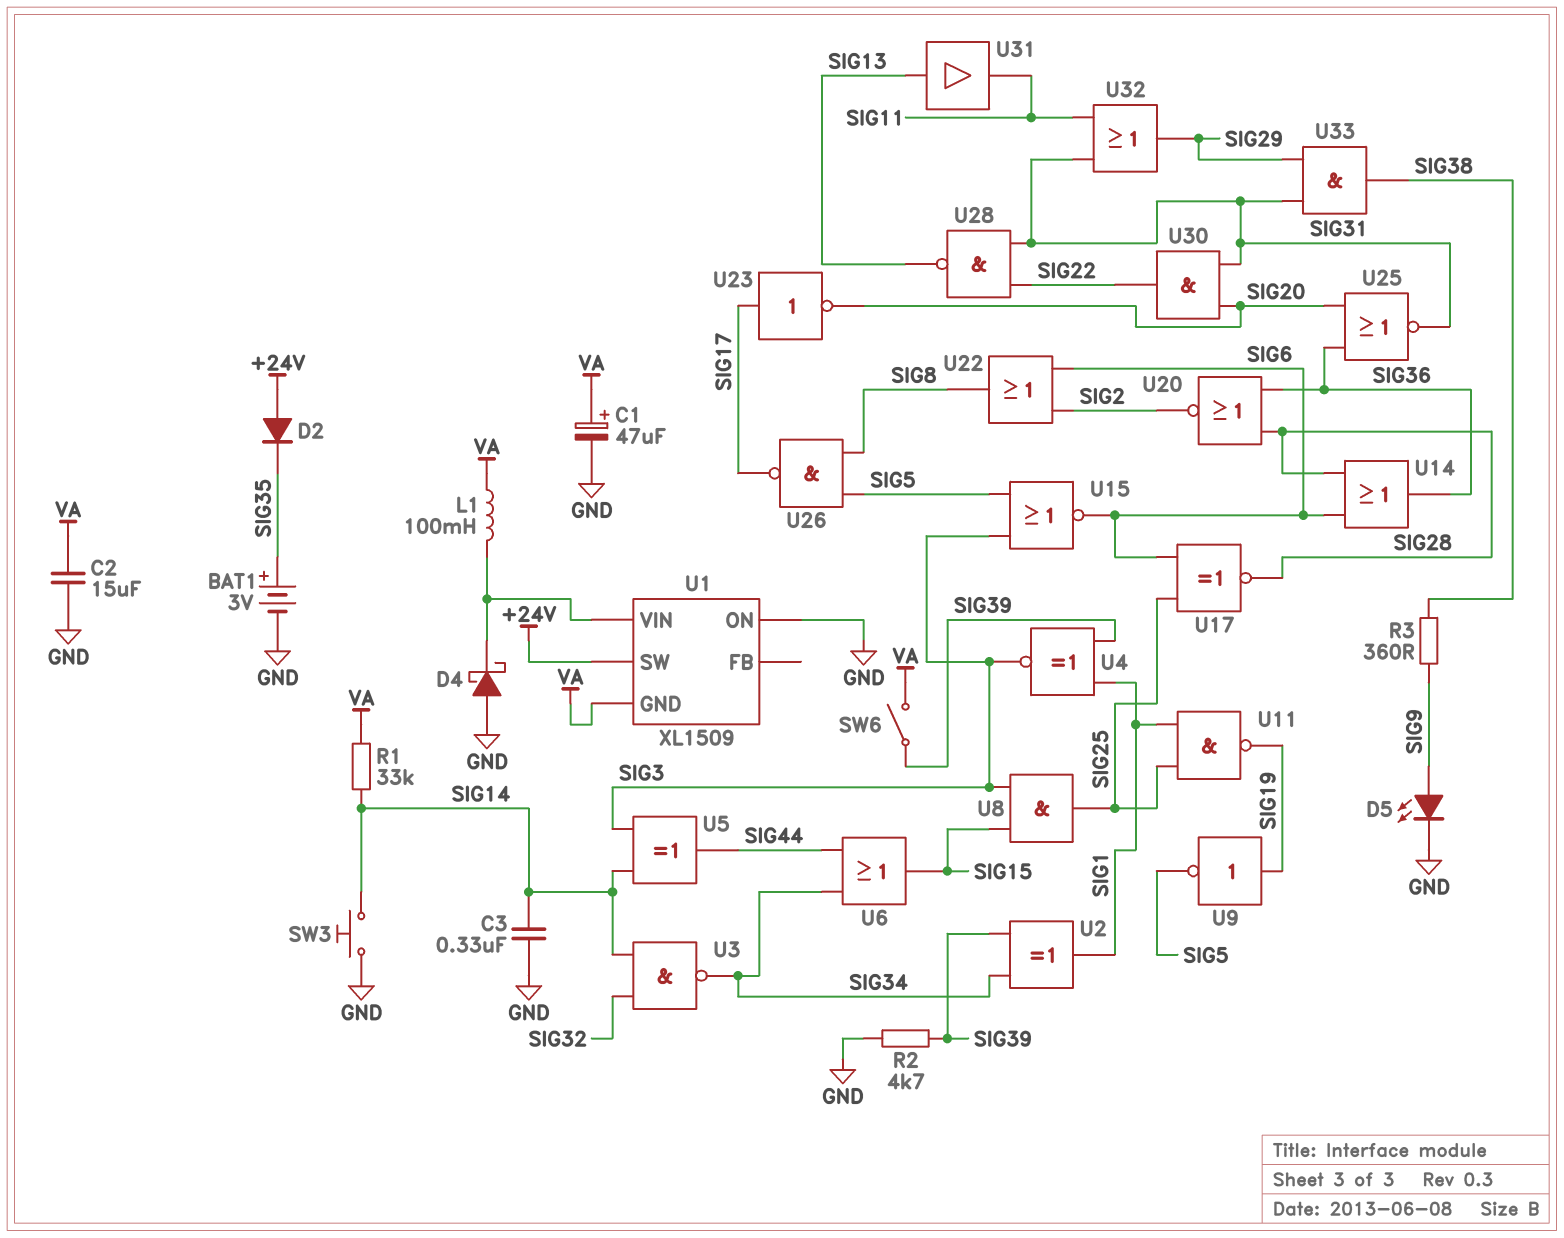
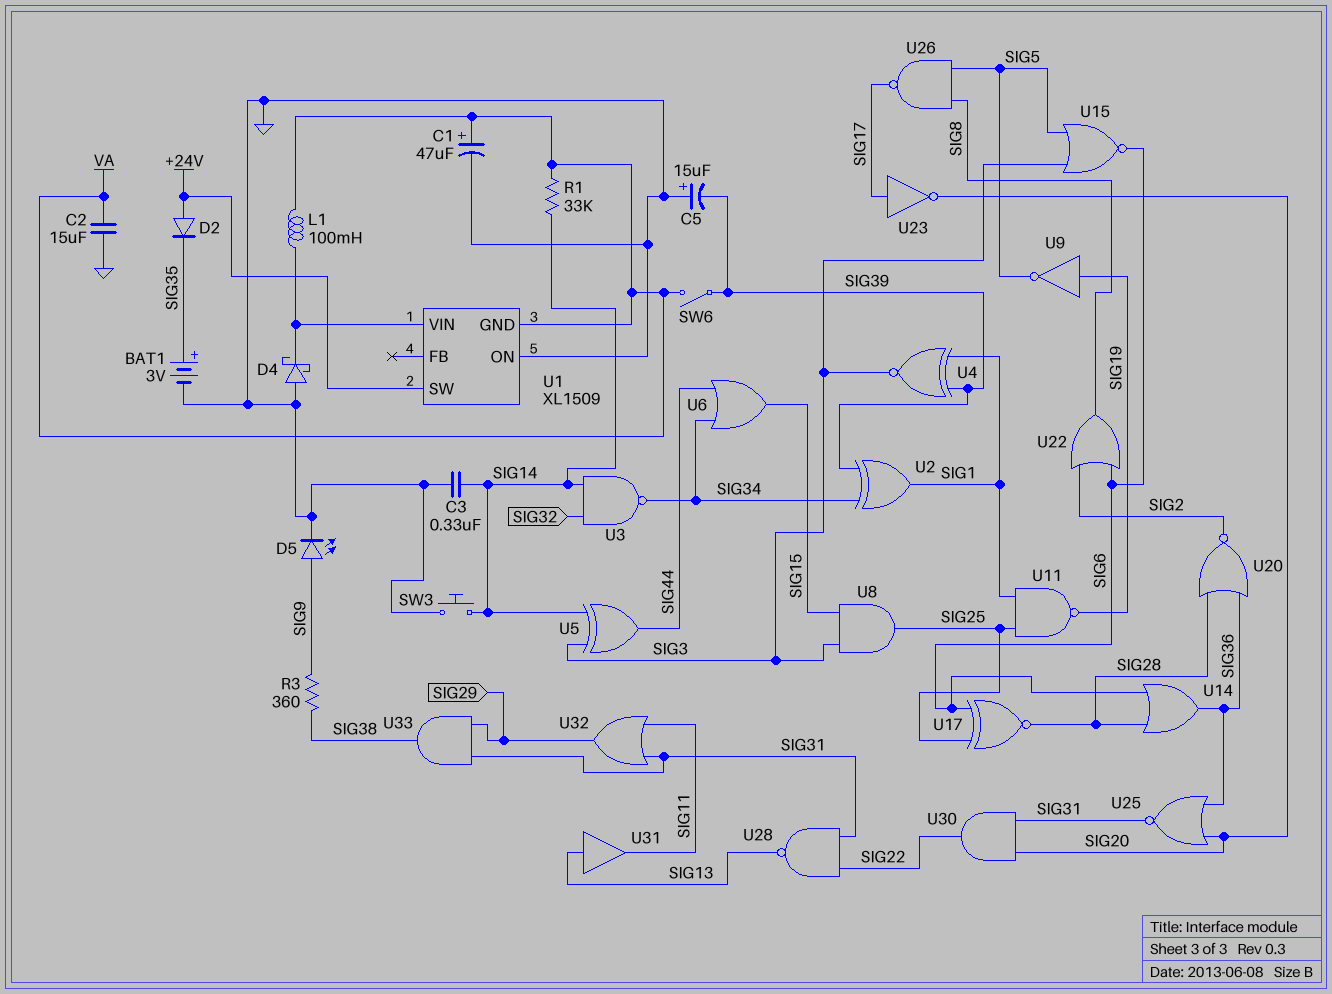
C5: none -> 15uF (plus GND, minus SIG39)
R2: 4.7k (GND, SIG39) -> none

